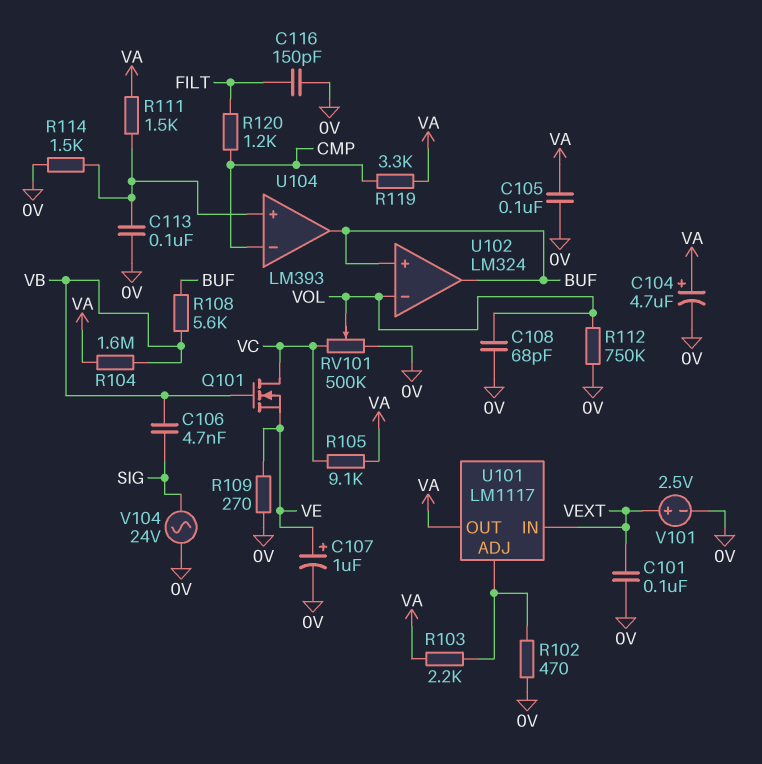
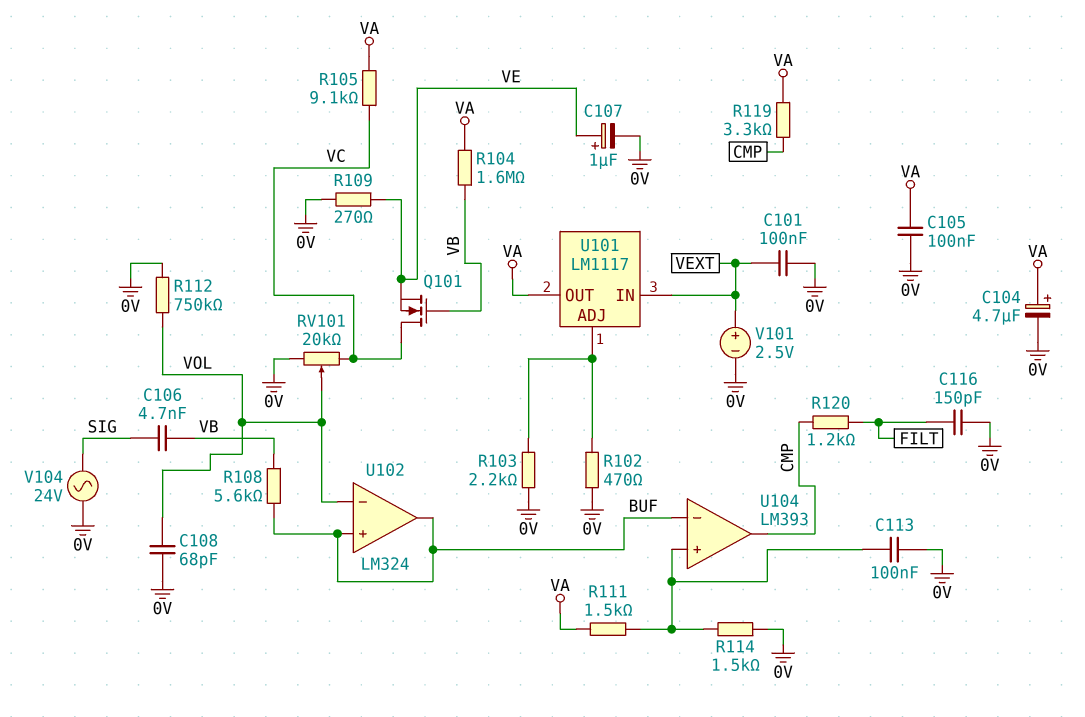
R103: 2.2k (U101/ADJ, VA) -> 2.2k (0V, U101/ADJ)
RV101: 500k (0V, VC, wiper VOL) -> 20k (0V, VC, wiper VOL)
U104 pin in-: CMP -> BUF
U104 pin out: BUF -> CMP

